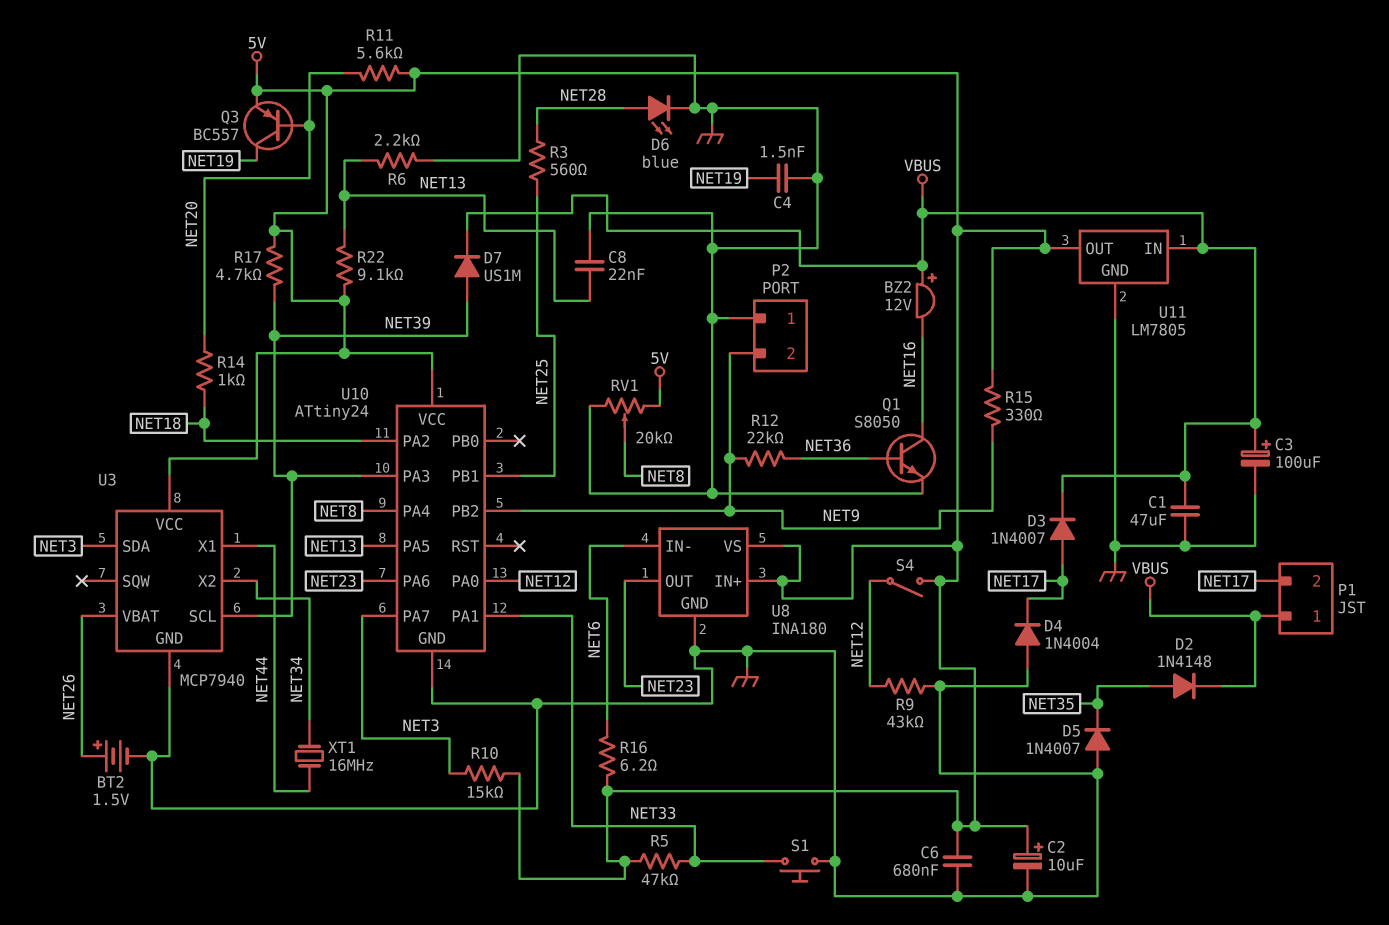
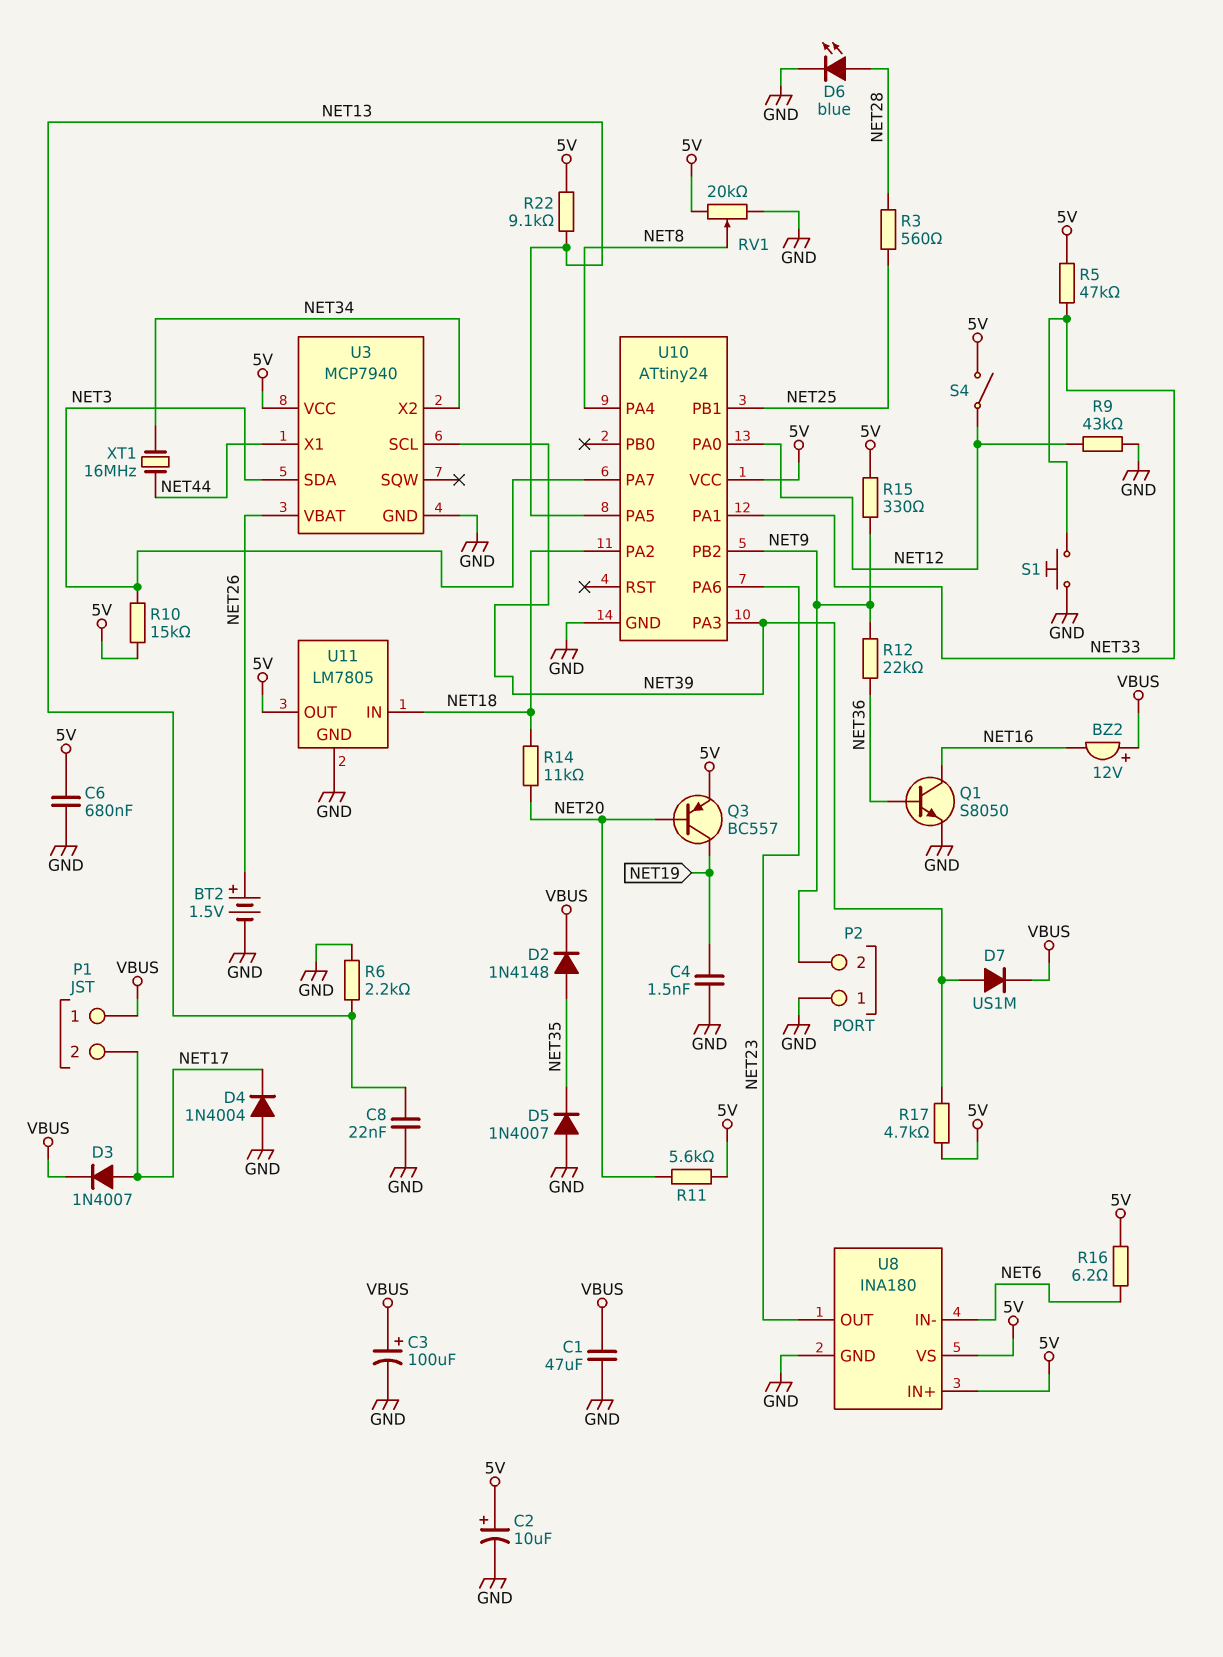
R14: 1k (NET18, NET20) -> 11k (NET18, NET20)
U11 pin IN: VBUS -> NET18

